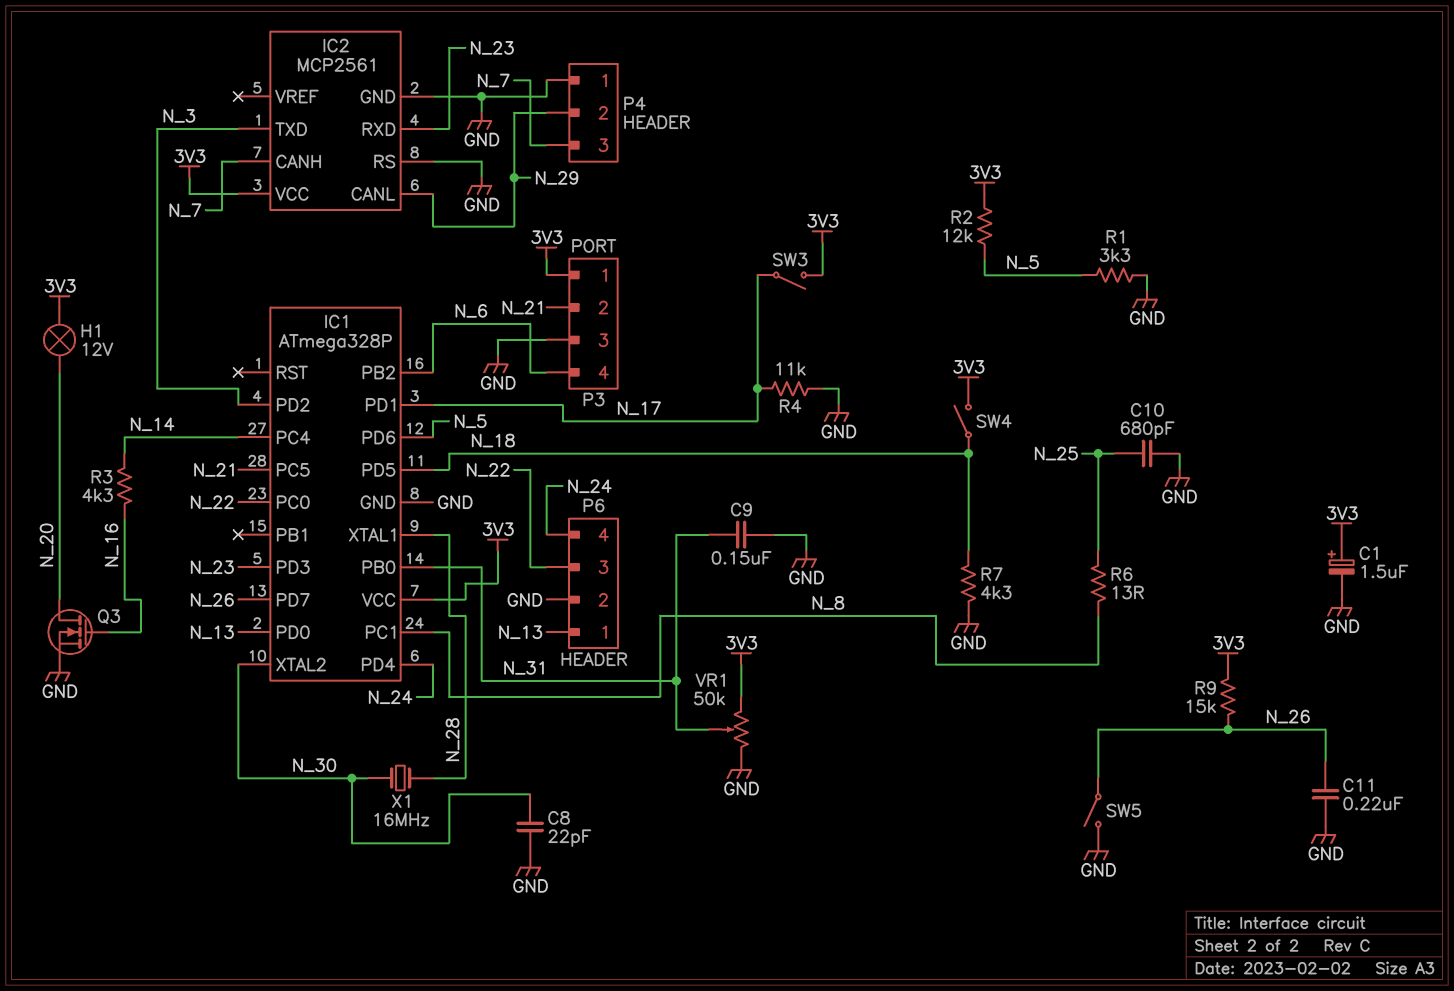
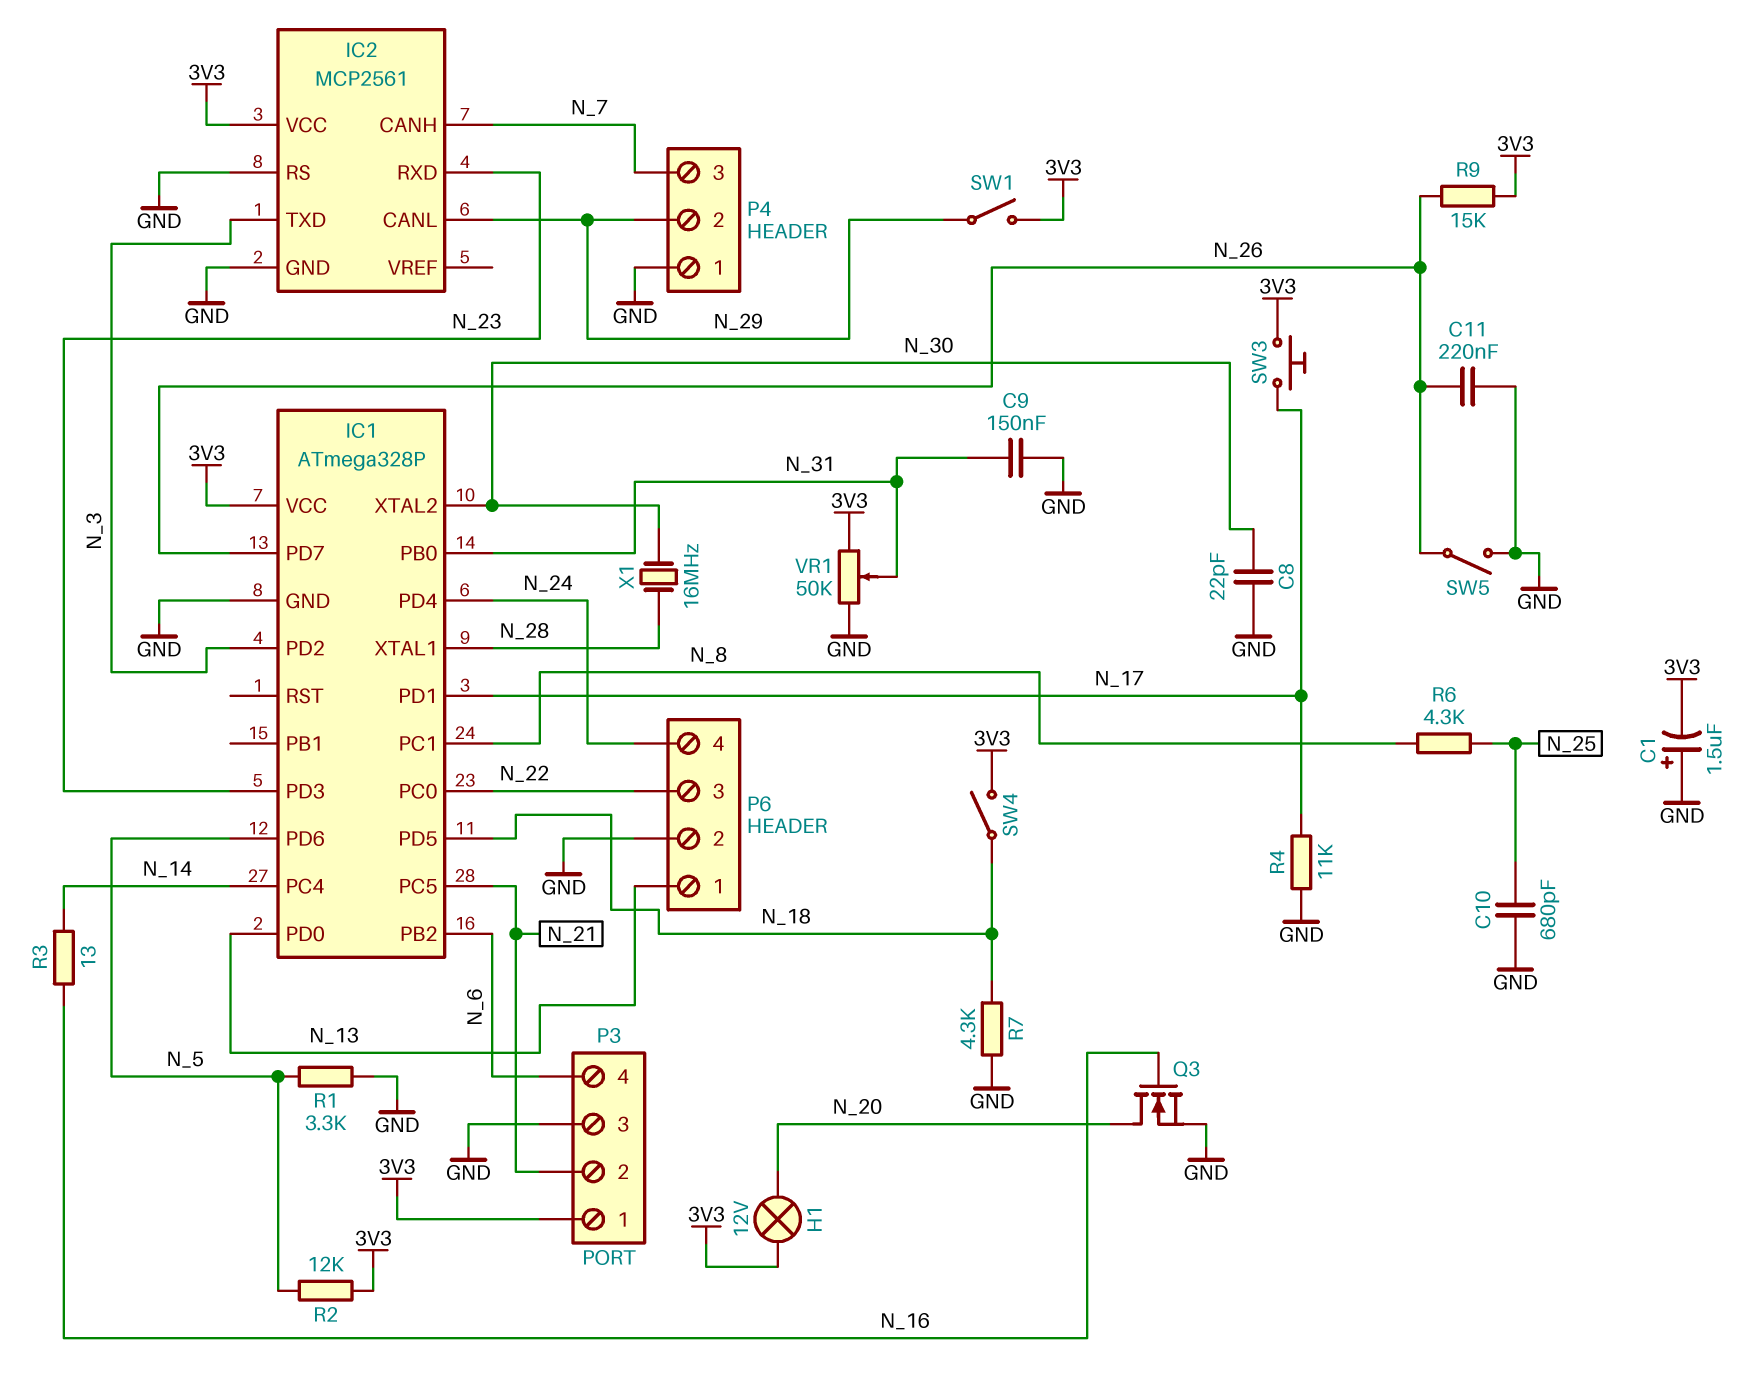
C1: 1.5uF (plus 3V3, minus GND) -> 1.5uF (plus GND, minus 3V3)
R3: 4.3k (N_14, N_16) -> 13 (N_14, N_16)
R6: 13 (N_8, N_25) -> 4.3k (N_8, N_25)
SW1: none -> switch (3V3, N_29)
SW3: switch (3V3, N_17) -> button (3V3, N_17)

